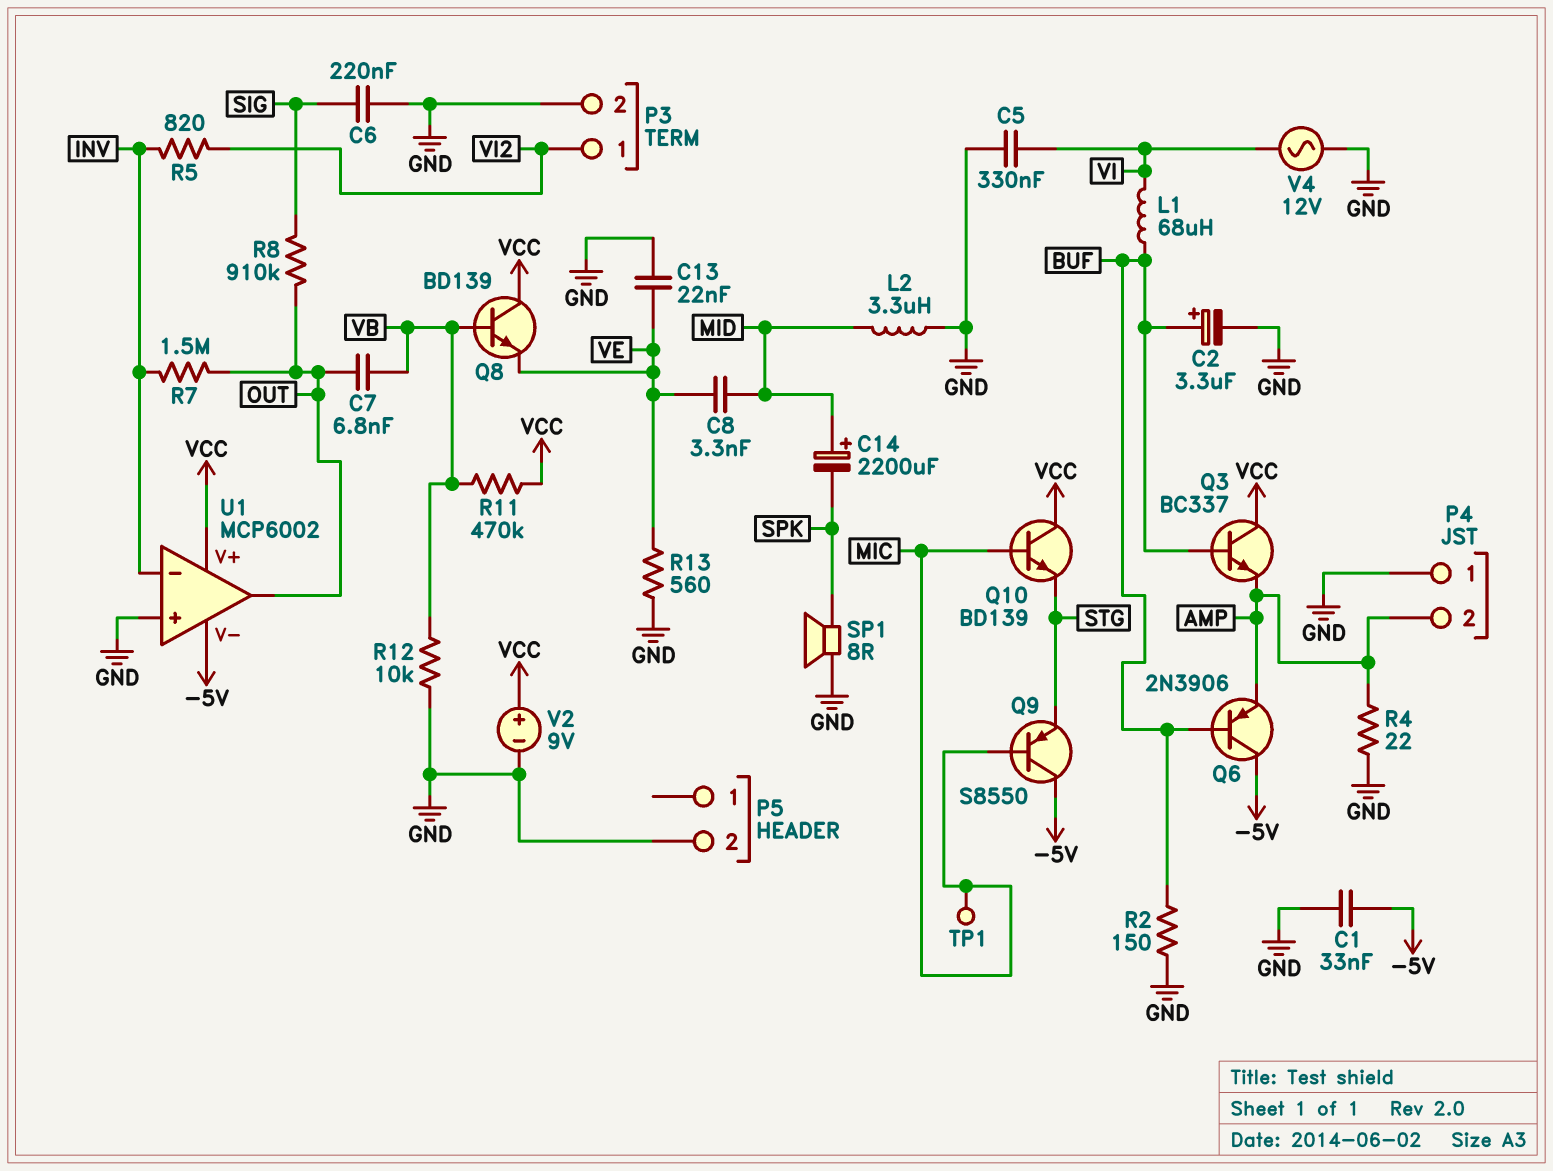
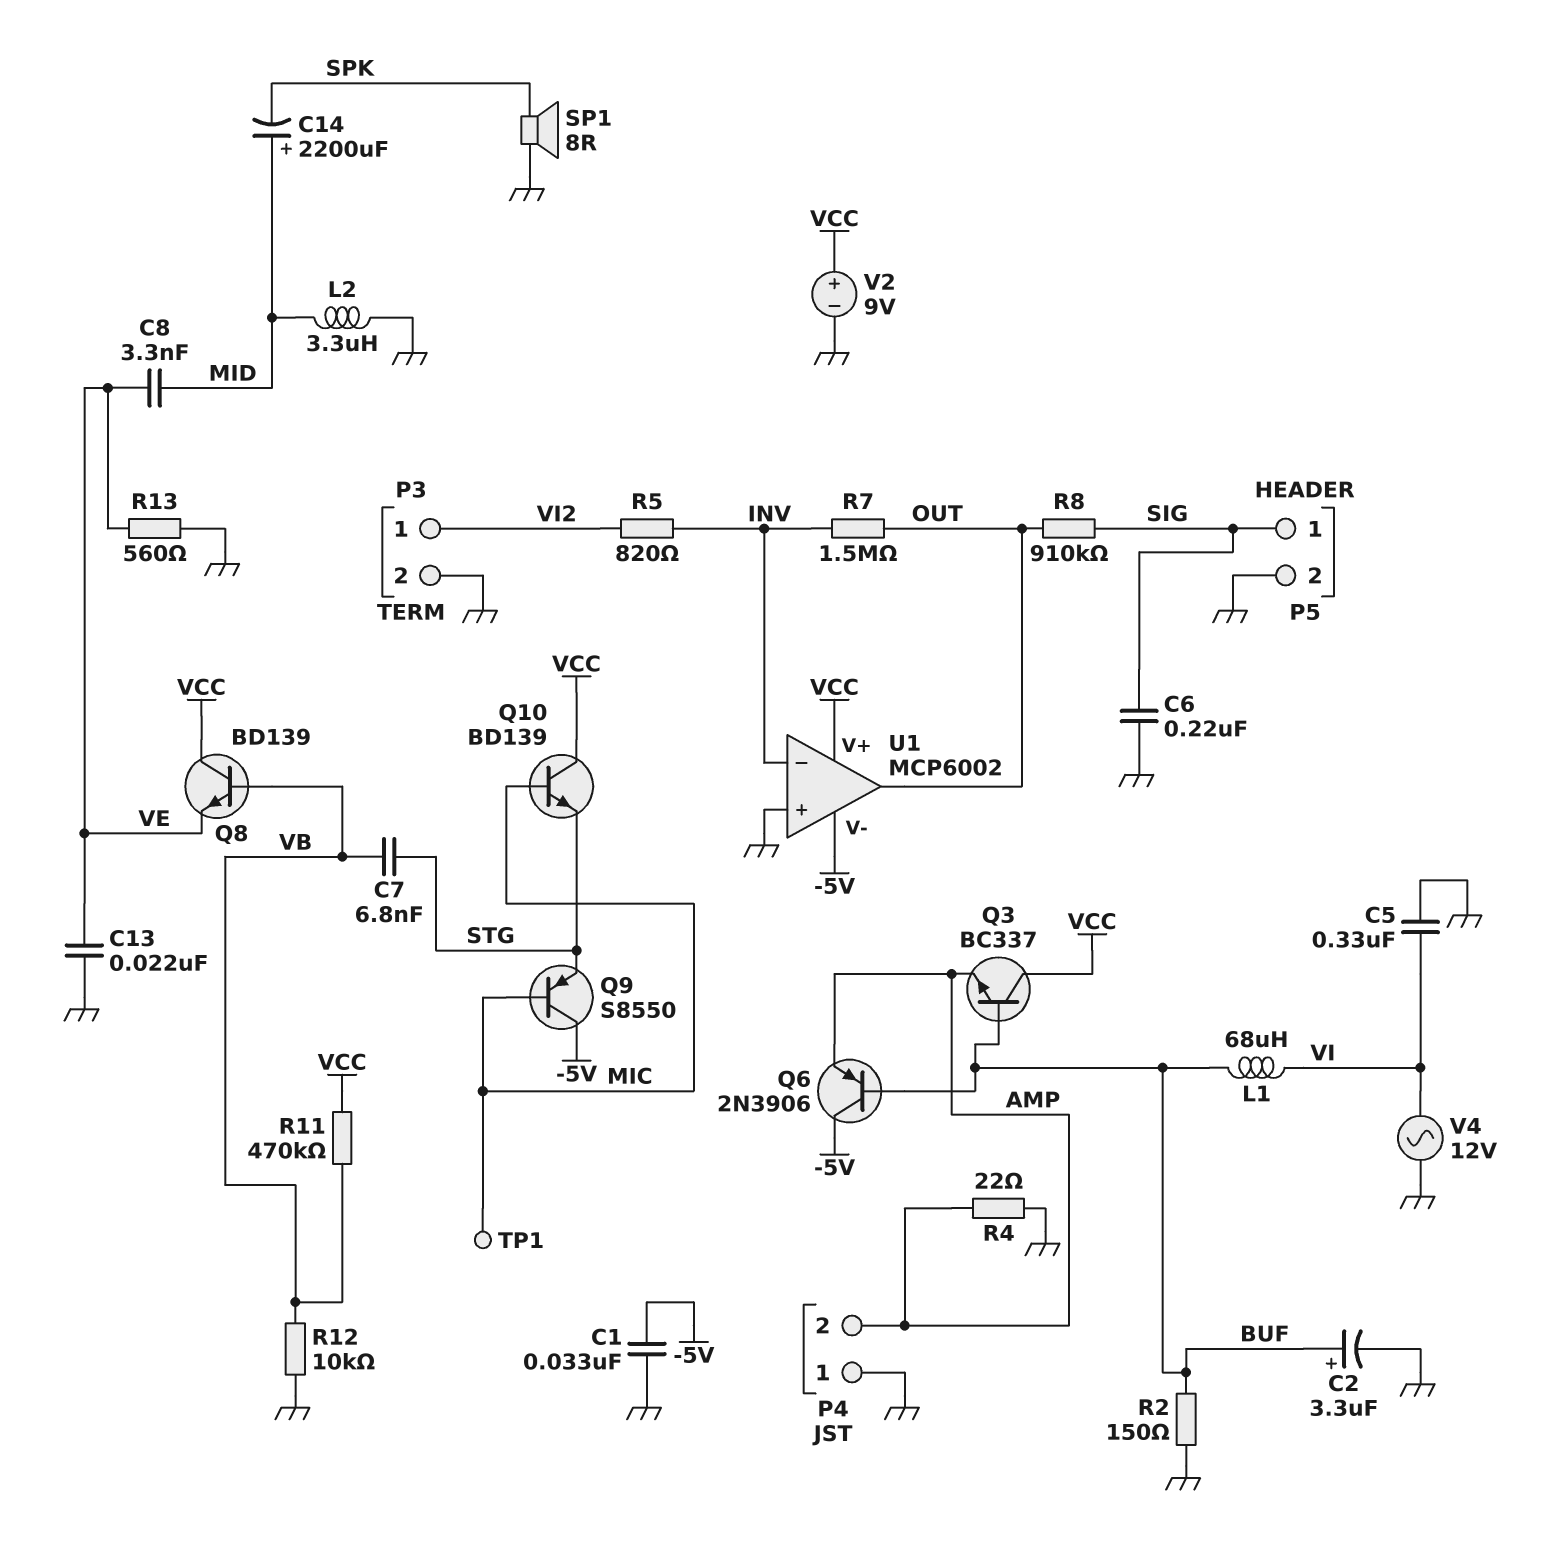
C7: 6.8nF (OUT, VB) -> 6.8nF (STG, VB)
P5 pin 1: none -> SIG

